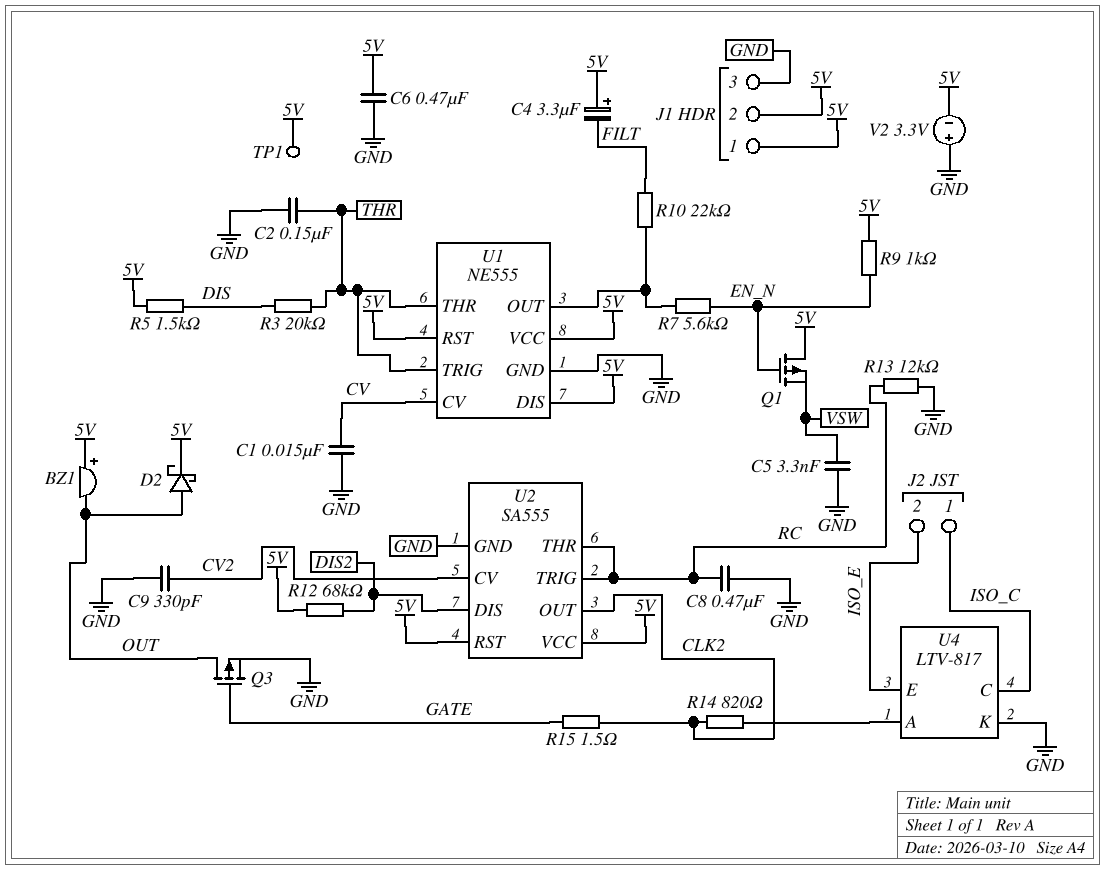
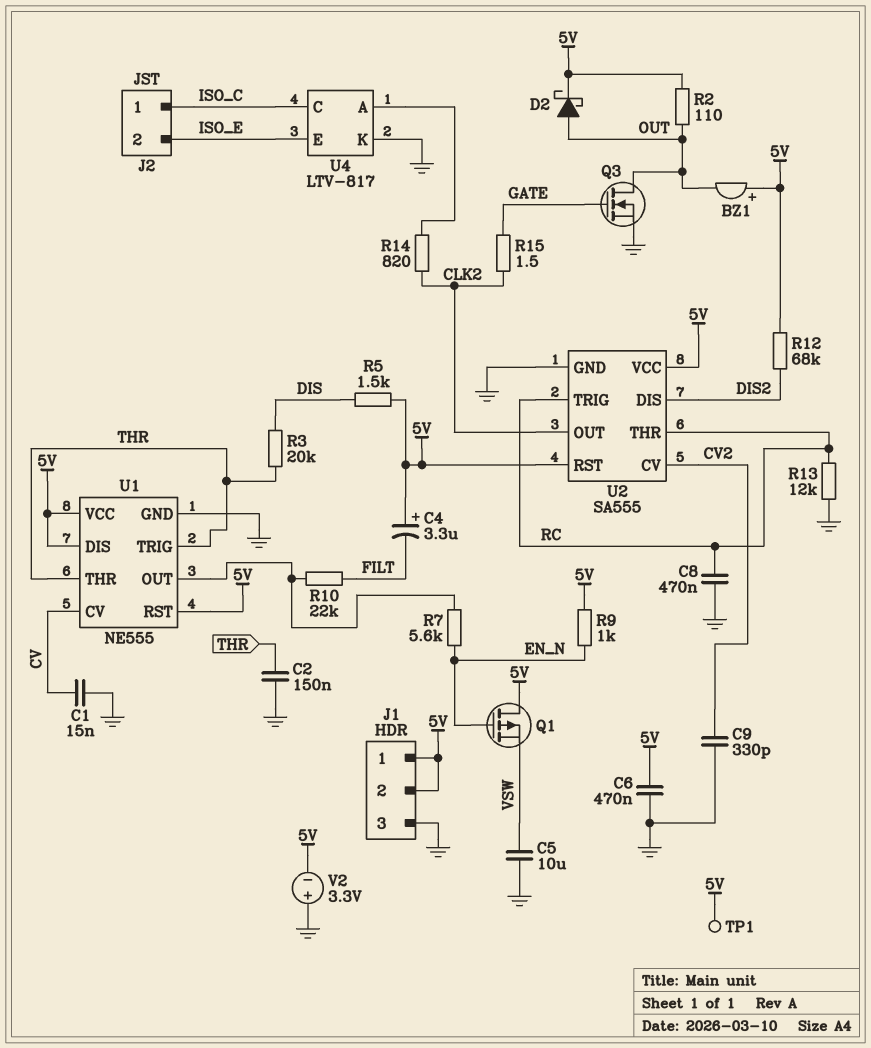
C5: 3.3nF (GND, VSW) -> 10uF (GND, VSW)
Q3: PMOS (G GATE, D OUT, S GND) -> NMOS (G GATE, D OUT, S GND)
R2: none -> 110 (5V, OUT)

